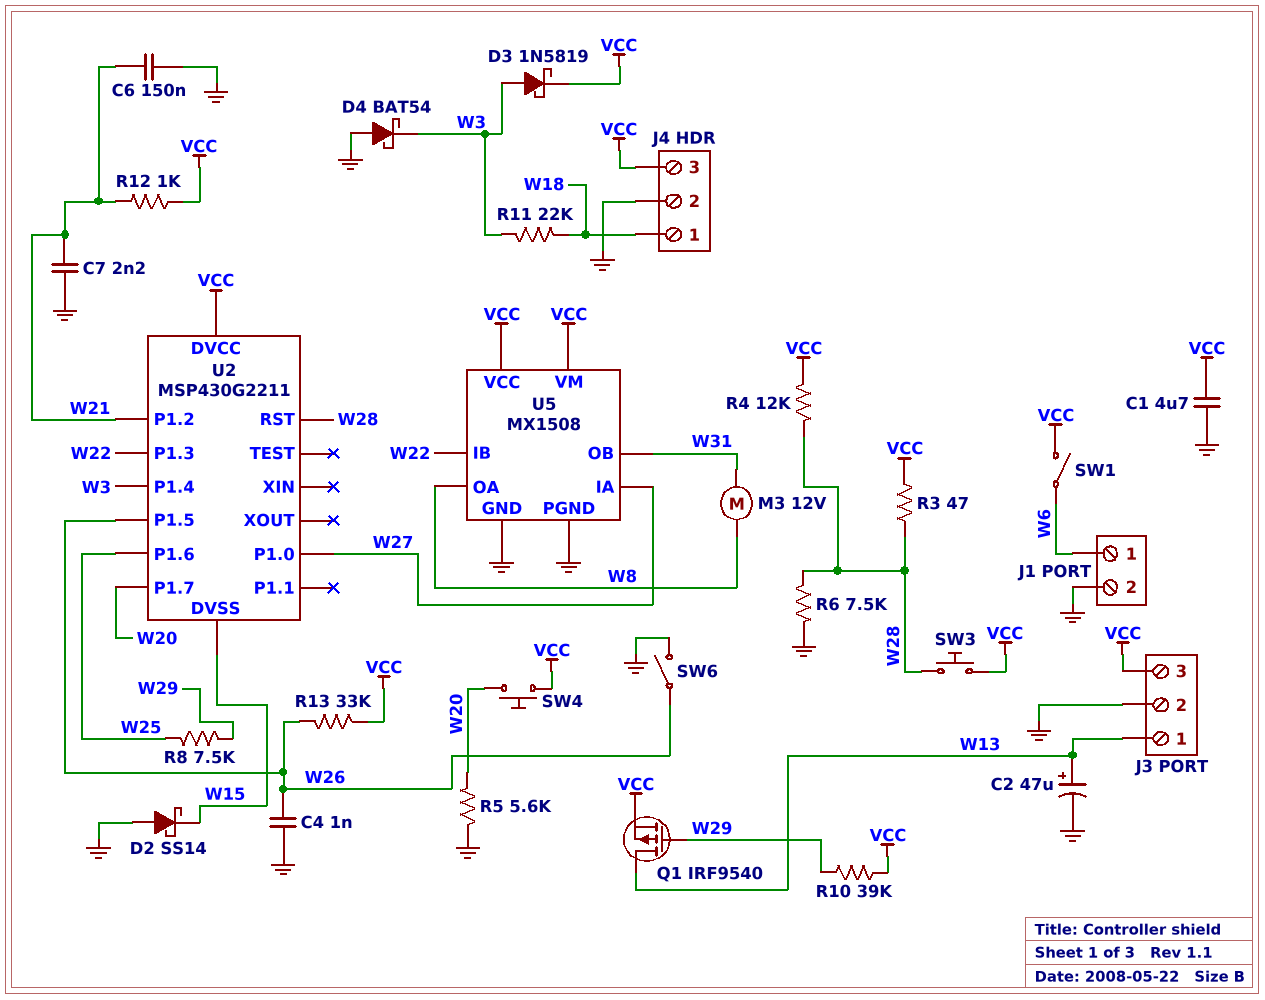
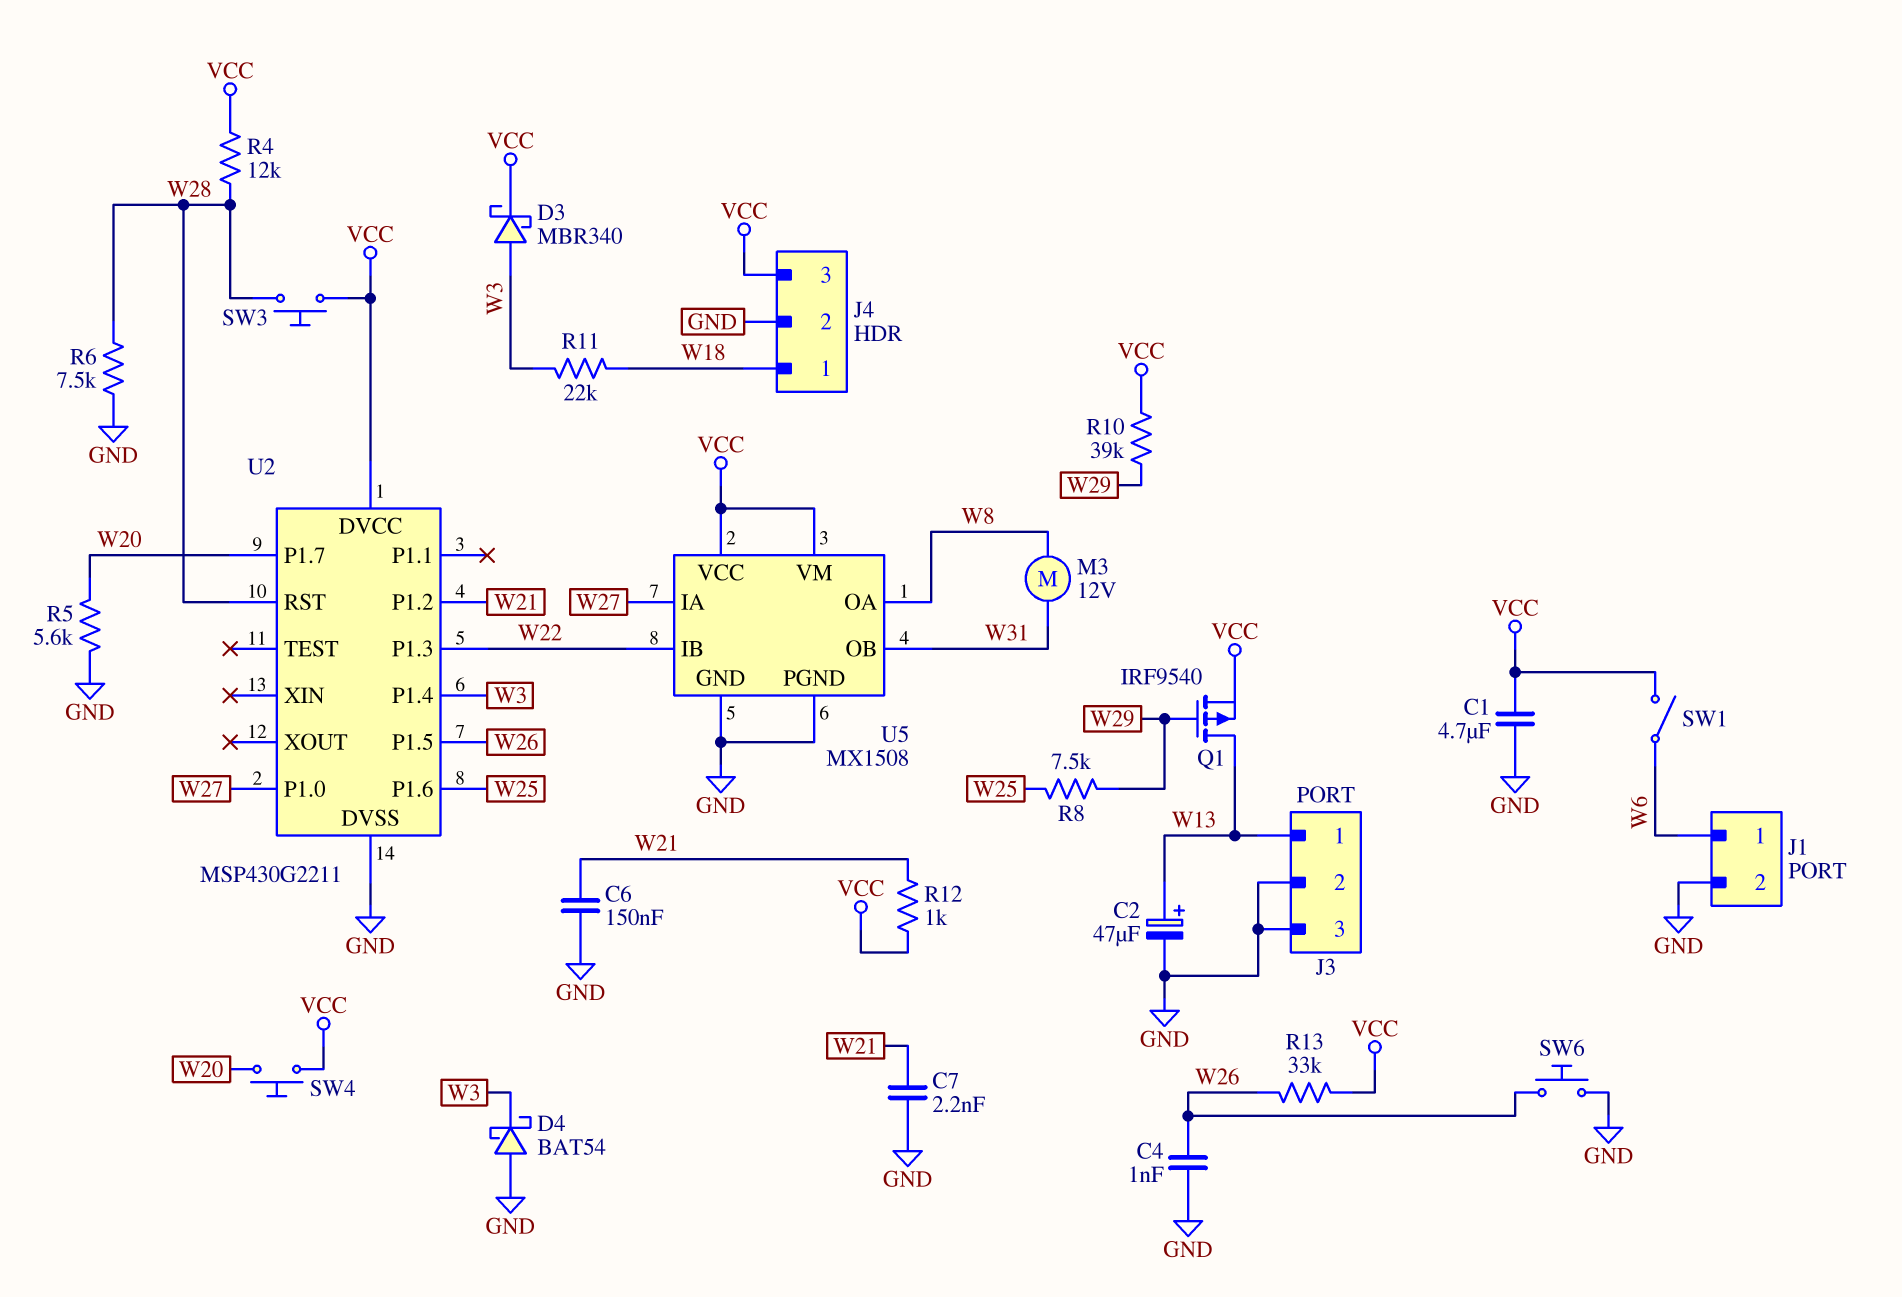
D2: schottky SS14 (A GND, K W15) -> none
D3: schottky 1N5819 (A W3, K VCC) -> schottky MBR340 (A W3, K VCC)
J3 pin 3: VCC -> GND
R3: 47 (VCC, W28) -> none
SW6: switch (GND, W26) -> button (GND, W26)
U2 pin DVSS: W15 -> GND

